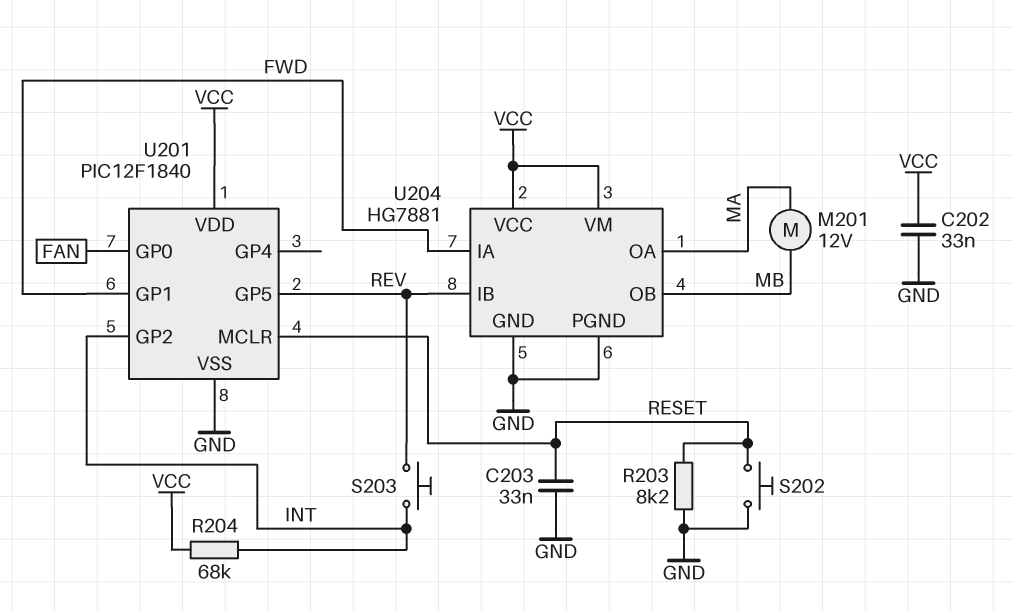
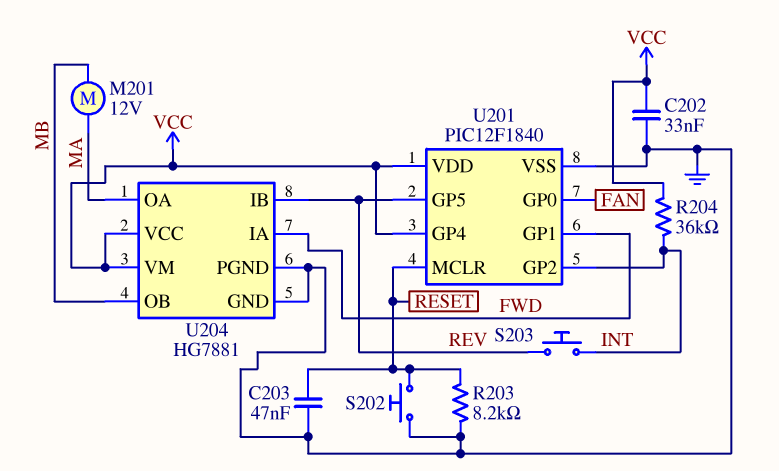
C203: 33nF (GND, RESET) -> 47nF (GND, RESET)
R204: 68k (INT, VCC) -> 36k (INT, VCC)
U201 pin GP4: none -> VCC

